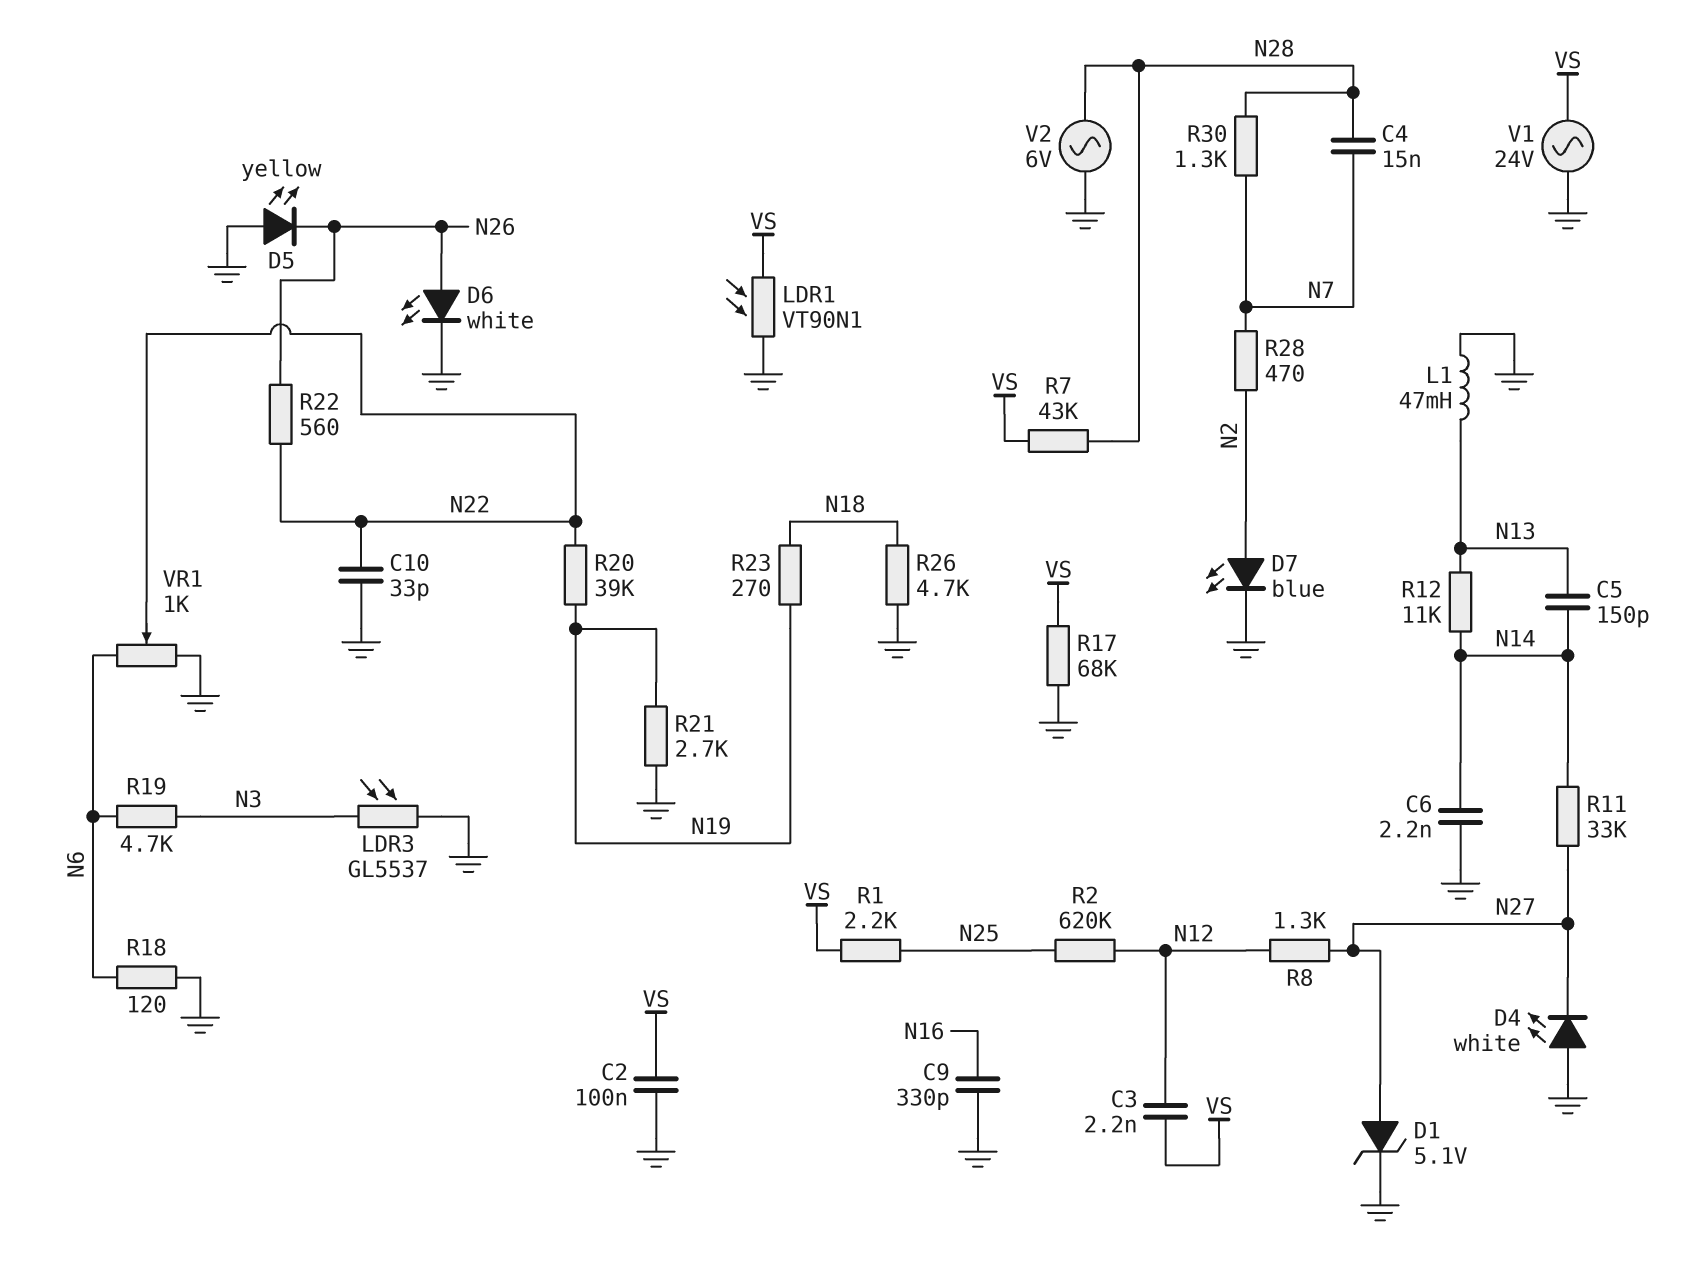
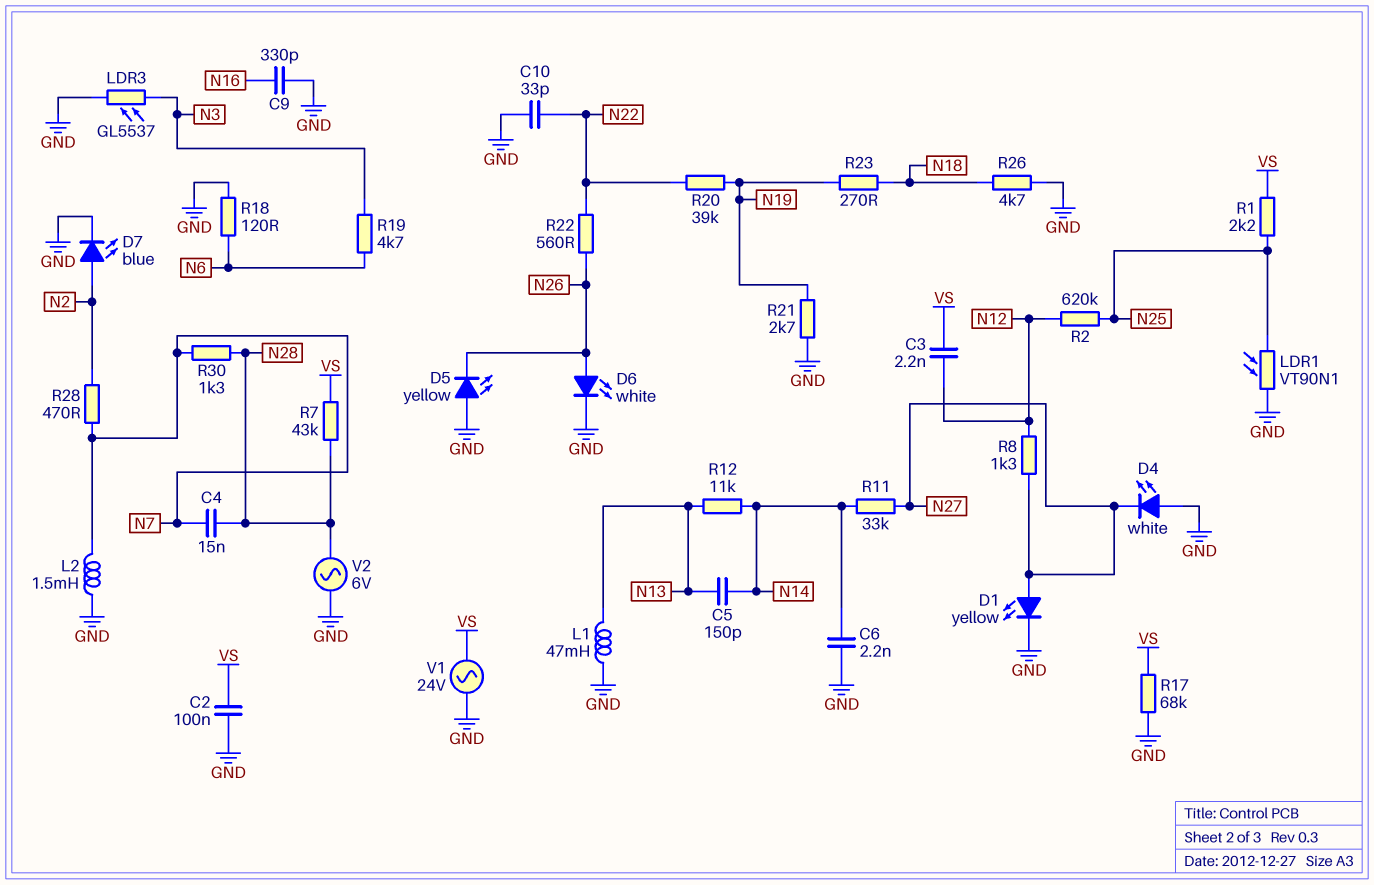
D1: zener 5.1V (A N27, K GND) -> LED yellow (A N27, K GND)
L2: none -> 1.5mH (GND, N7)
LDR1: VT90N1 (GND, VS) -> VT90N1 (GND, N25)
VR1: 1k (GND, N6, wiper N22) -> none

